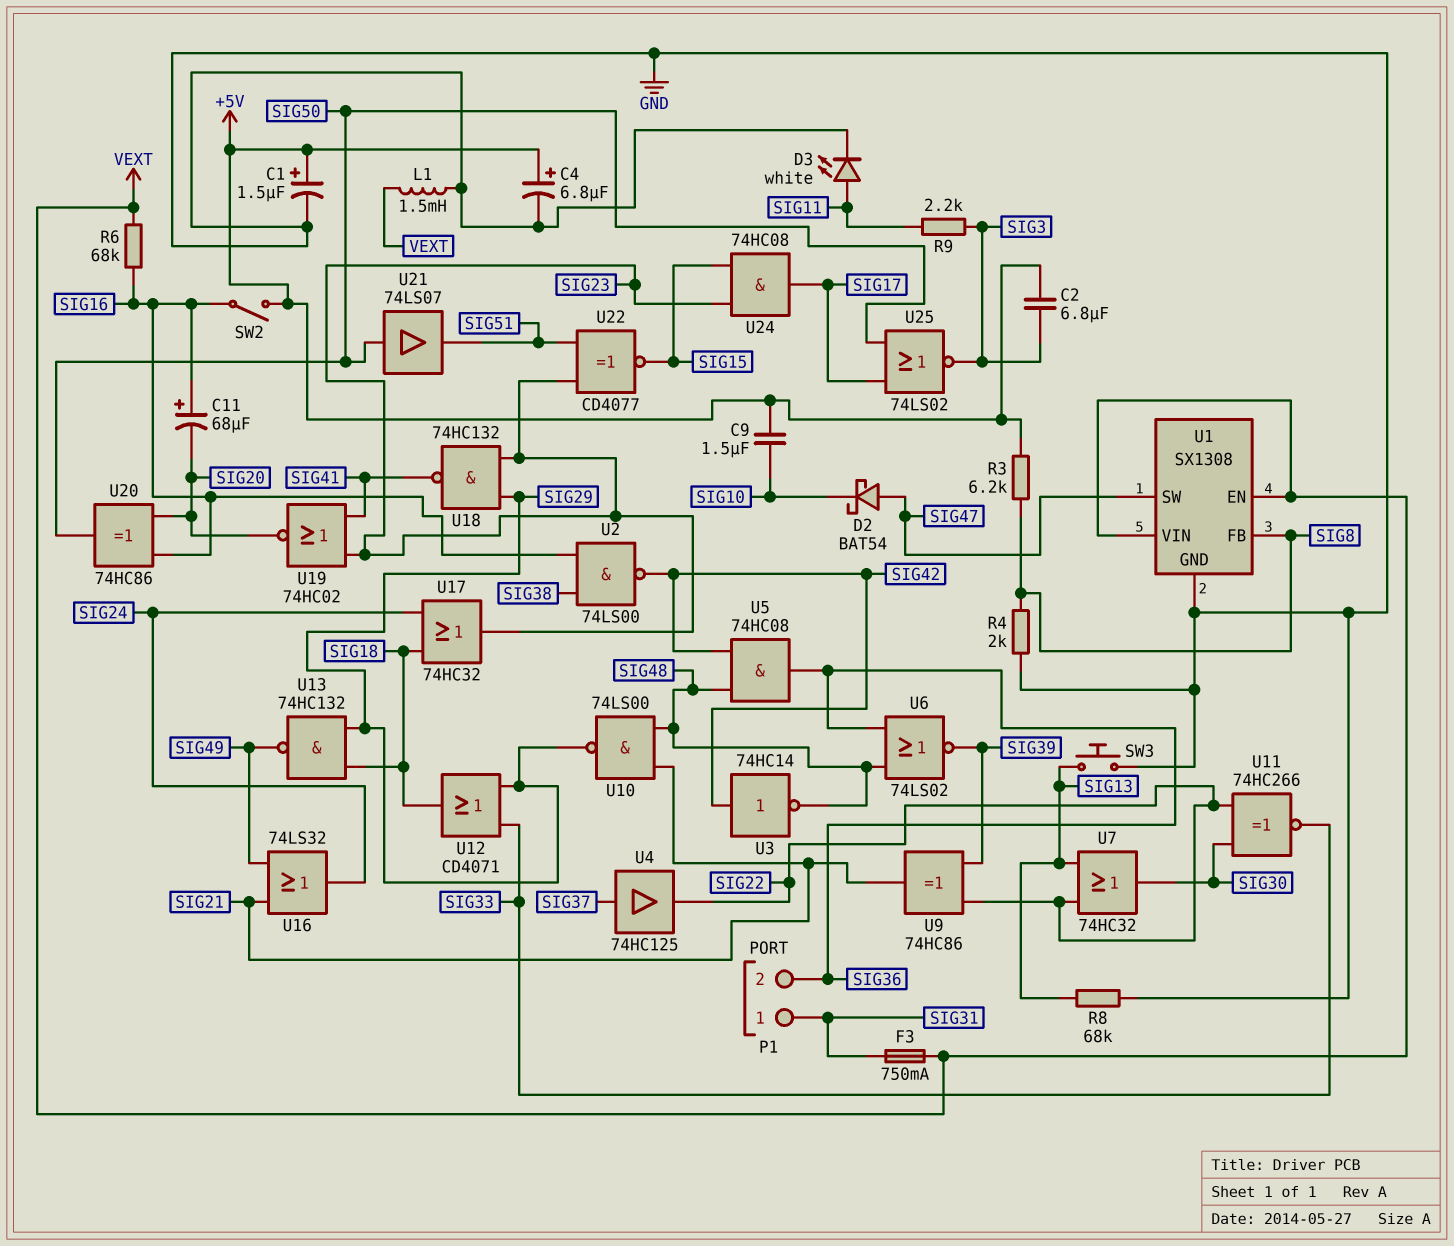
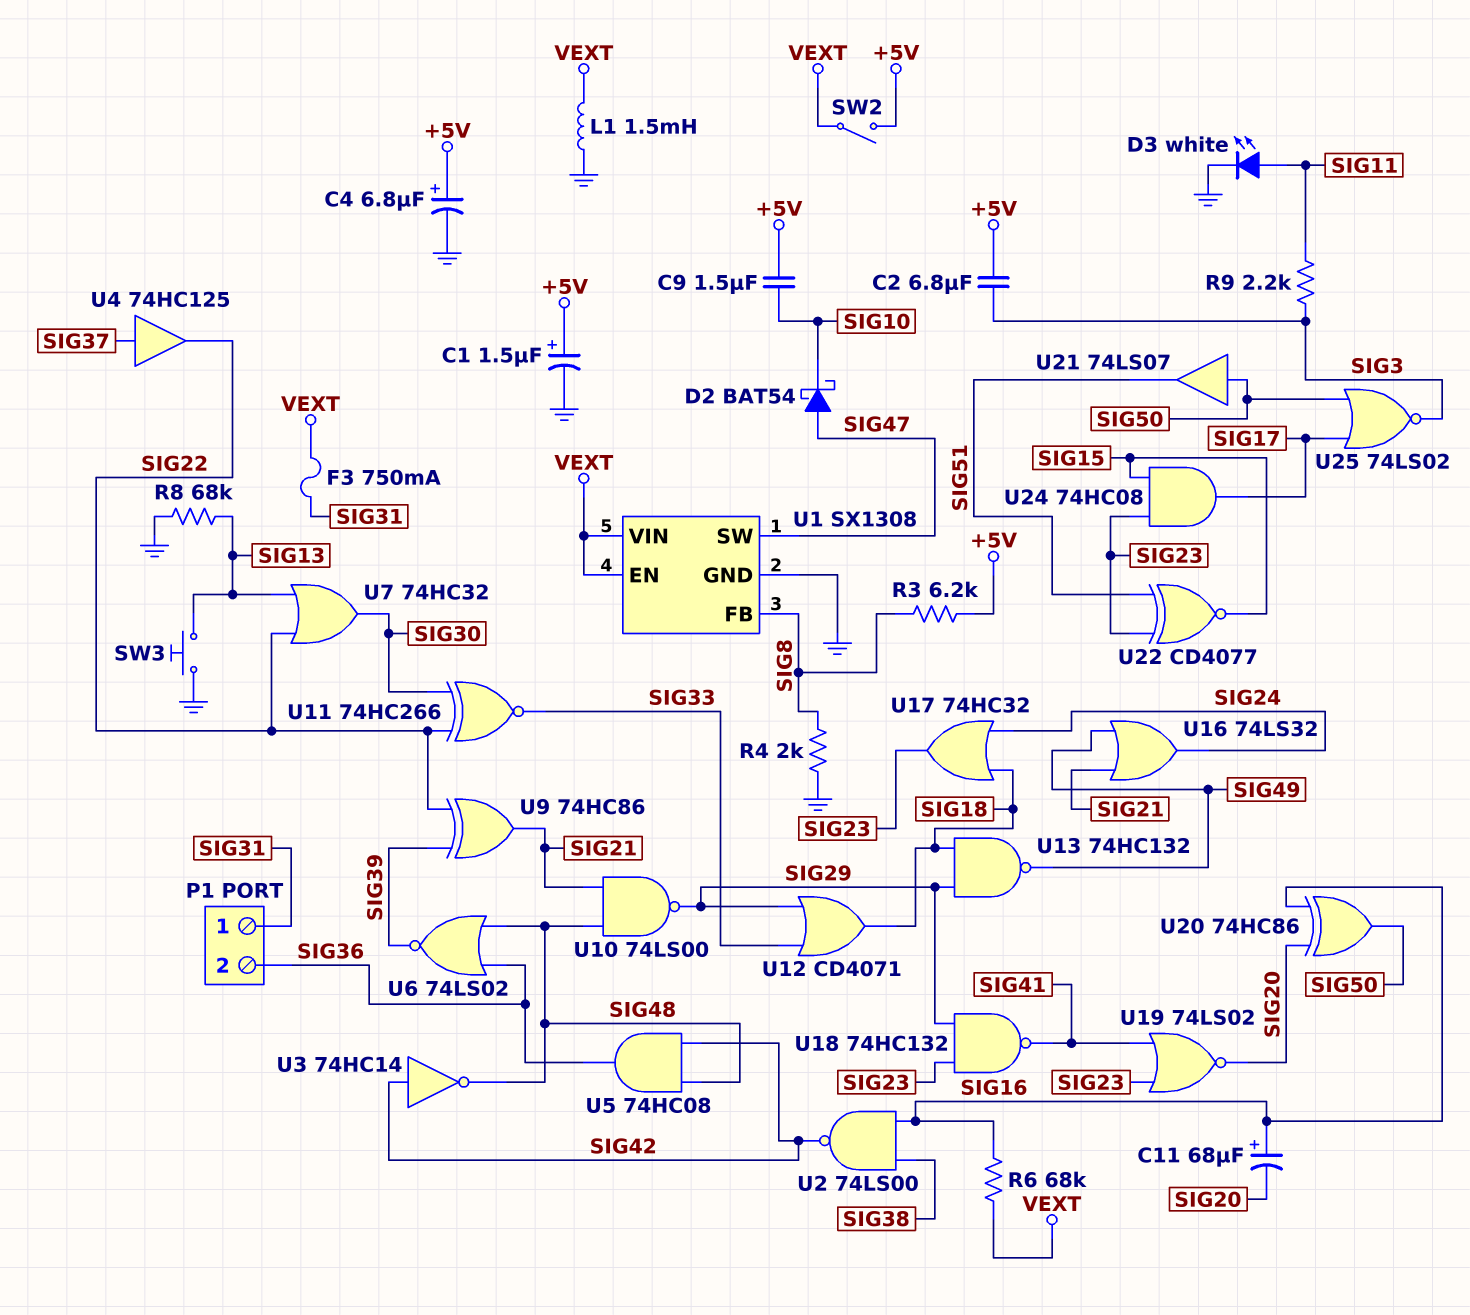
SW2: switch (+5V, SIG16) -> switch (+5V, VEXT)
U19: NOR 74HC02 (in SIG23, in SIG41, out SIG20) -> NOR 74LS02 (in SIG23, in SIG41, out SIG20)

